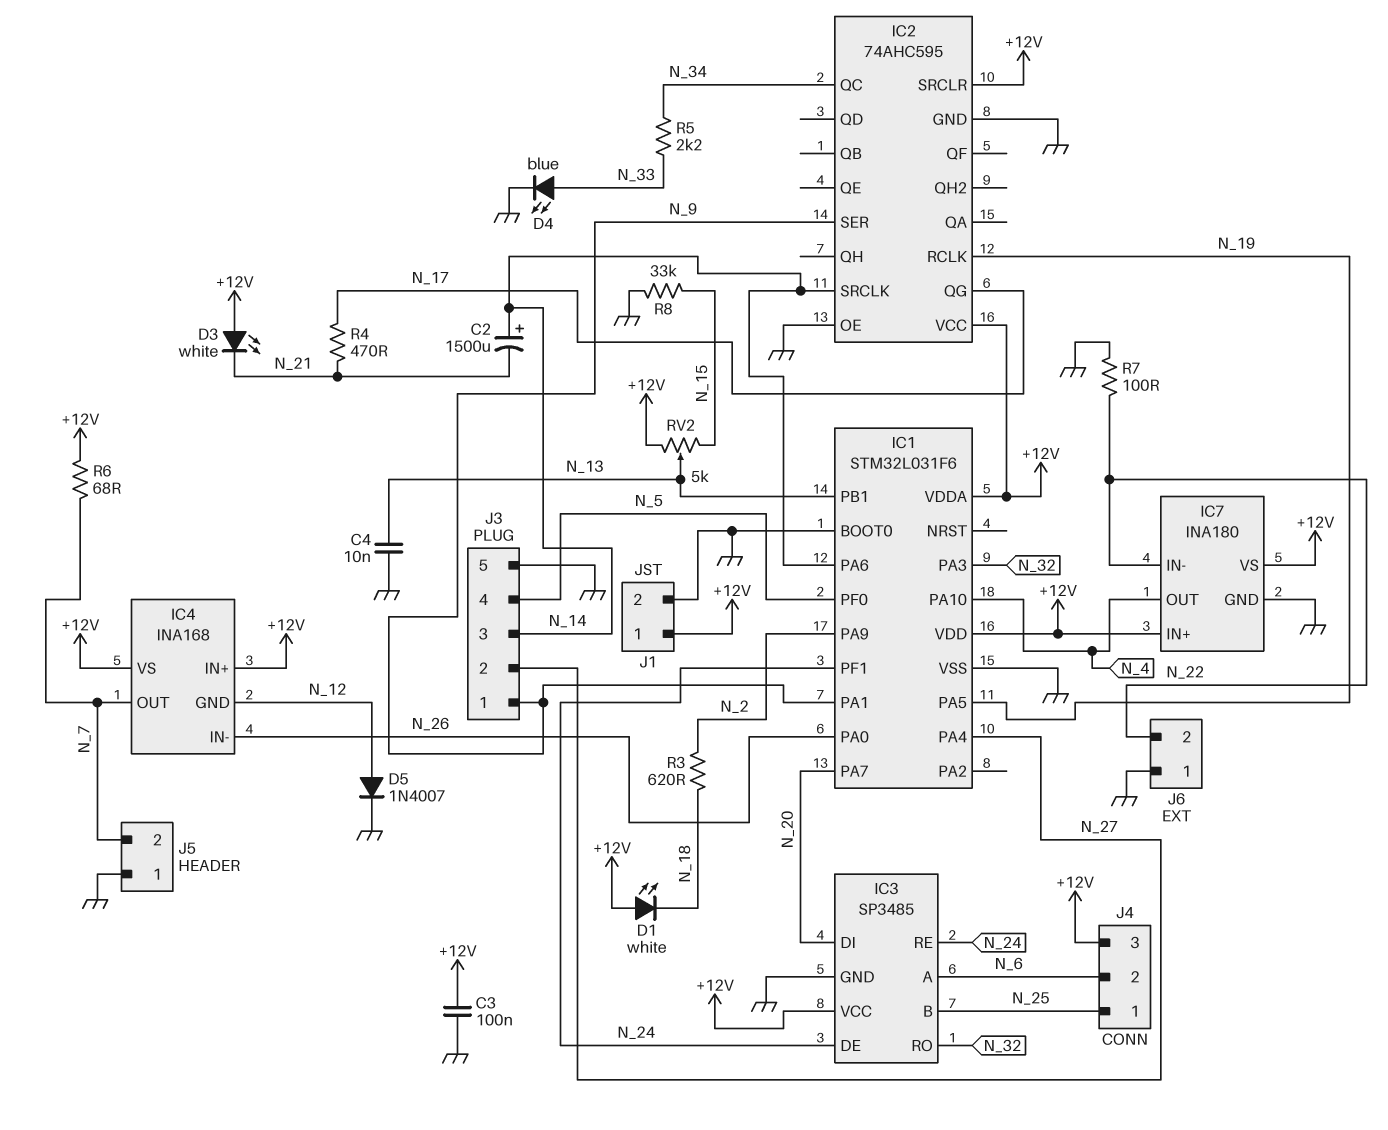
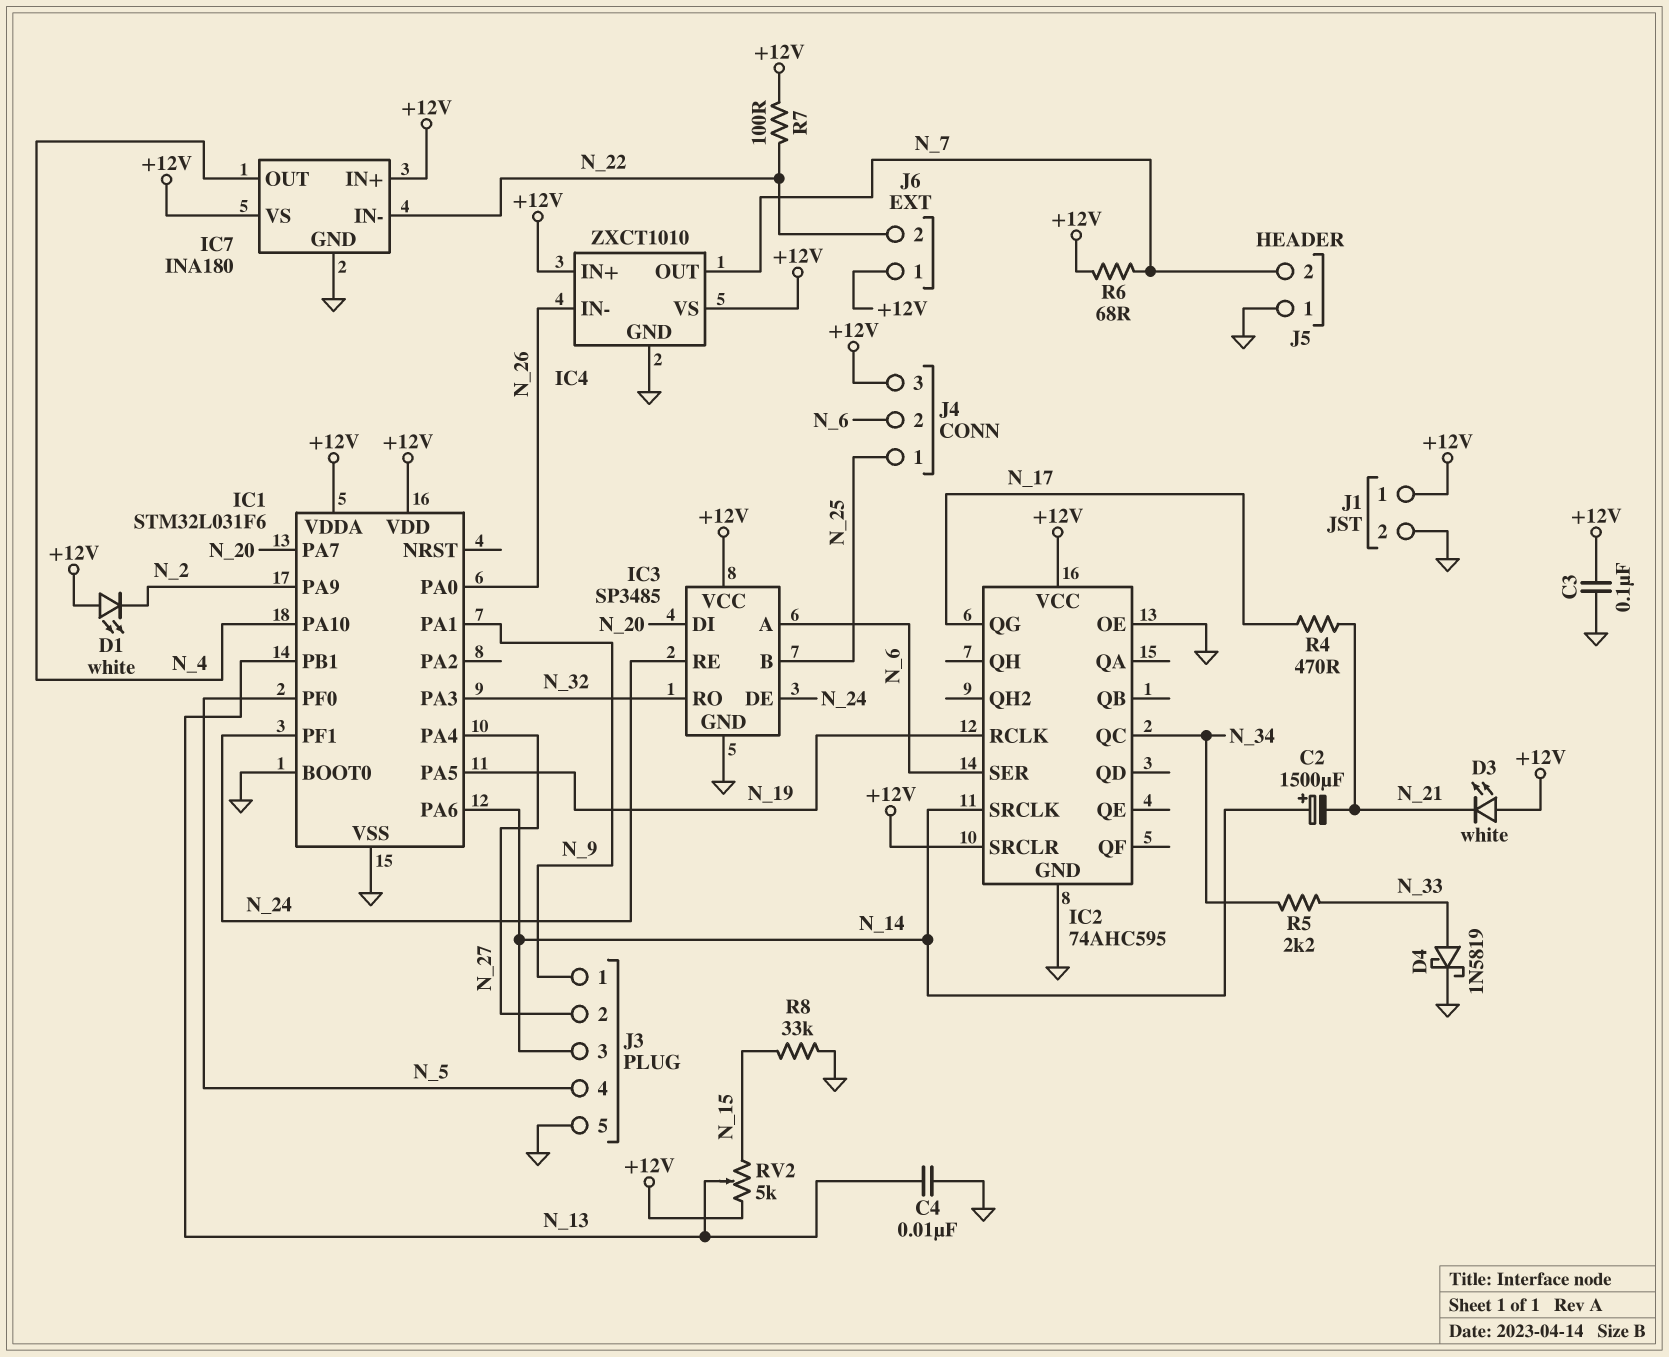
D1: LED white (A +12V, K N_18) -> LED white (A +12V, K N_2)
D4: LED blue (A N_33, K GND) -> schottky 1N5819 (A N_33, K GND)
D5: diode 1N4007 (A N_12, K GND) -> none
IC2 pin SER: N_9 -> N_6
IC4: INA168 -> ZXCT1010
IC4 pin GND: N_12 -> GND
J6 pin 1: GND -> +12V
R3: 620 (N_2, N_18) -> none
R7: 100 (GND, N_22) -> 100 (+12V, N_22)

